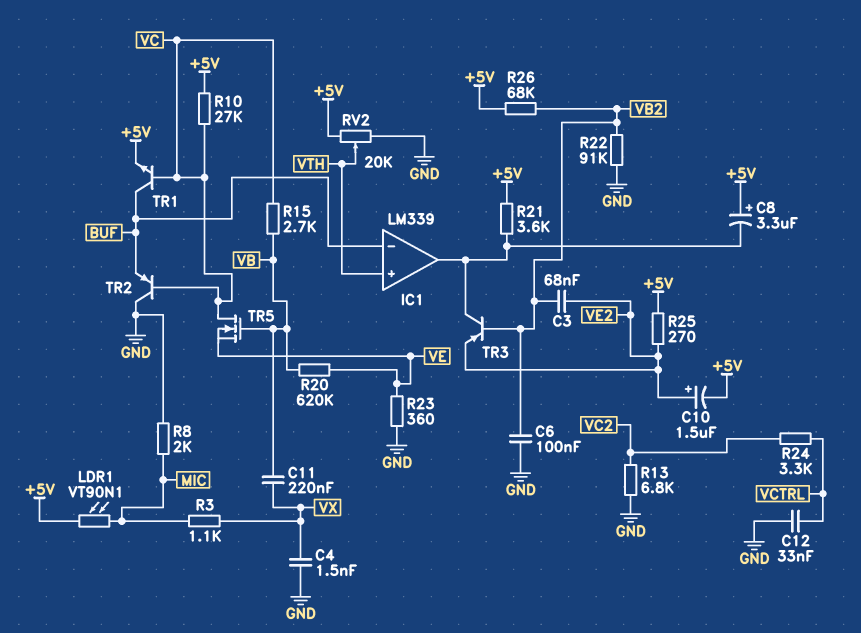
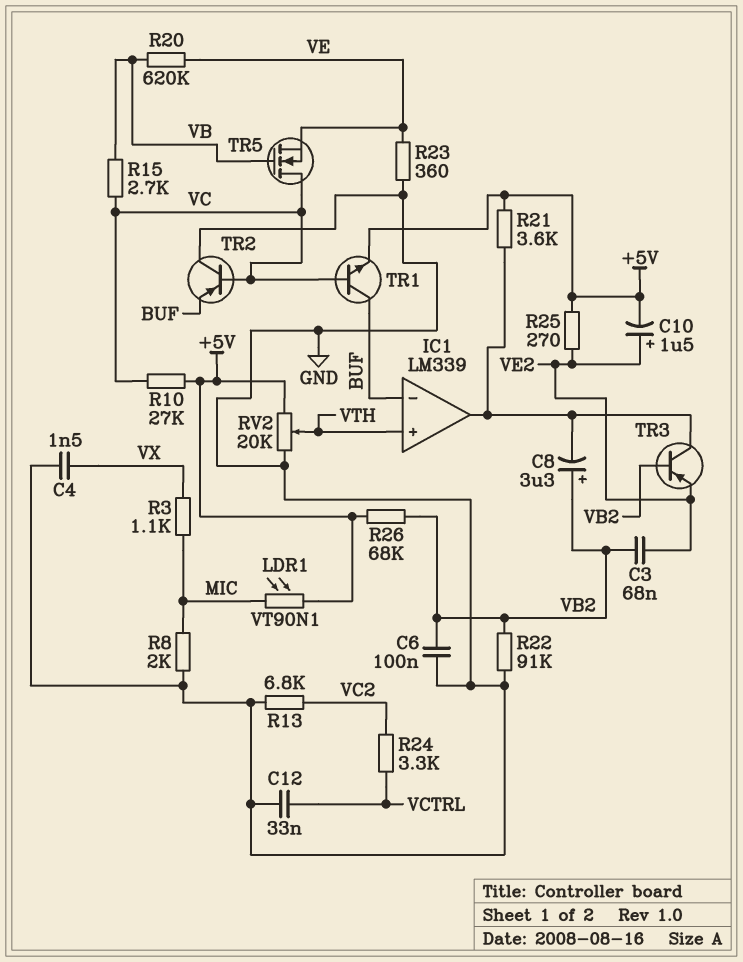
C8: 3.3uF (plus +5V, minus IC1/out) -> 3.3uF (plus VB2, minus IC1/out)
C11: 220nF (VB, VX) -> none

